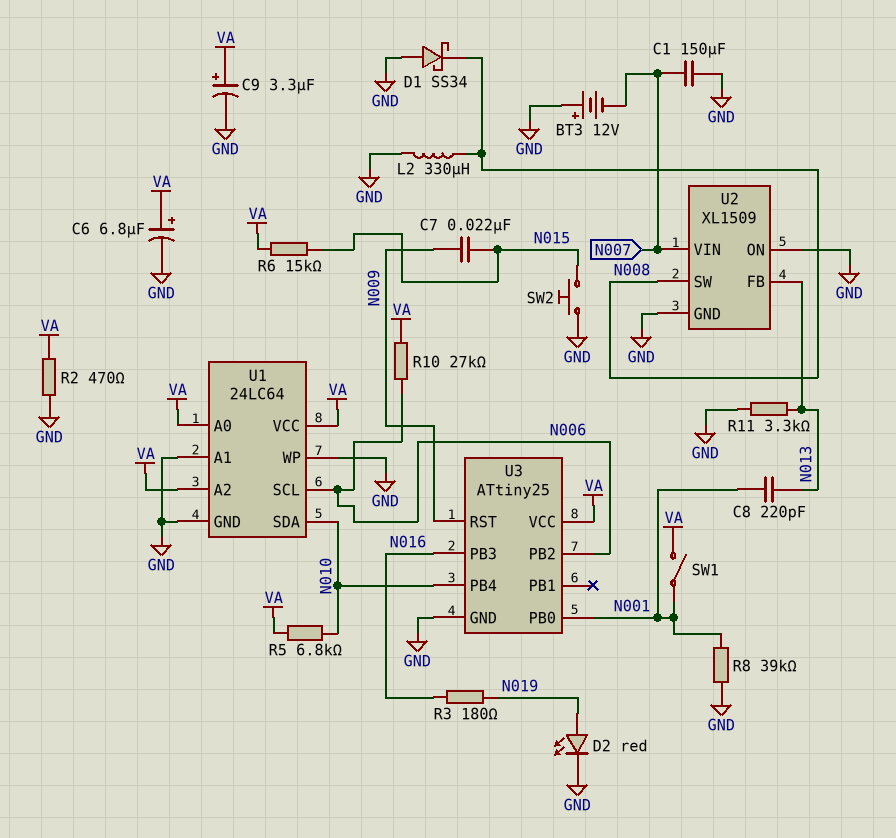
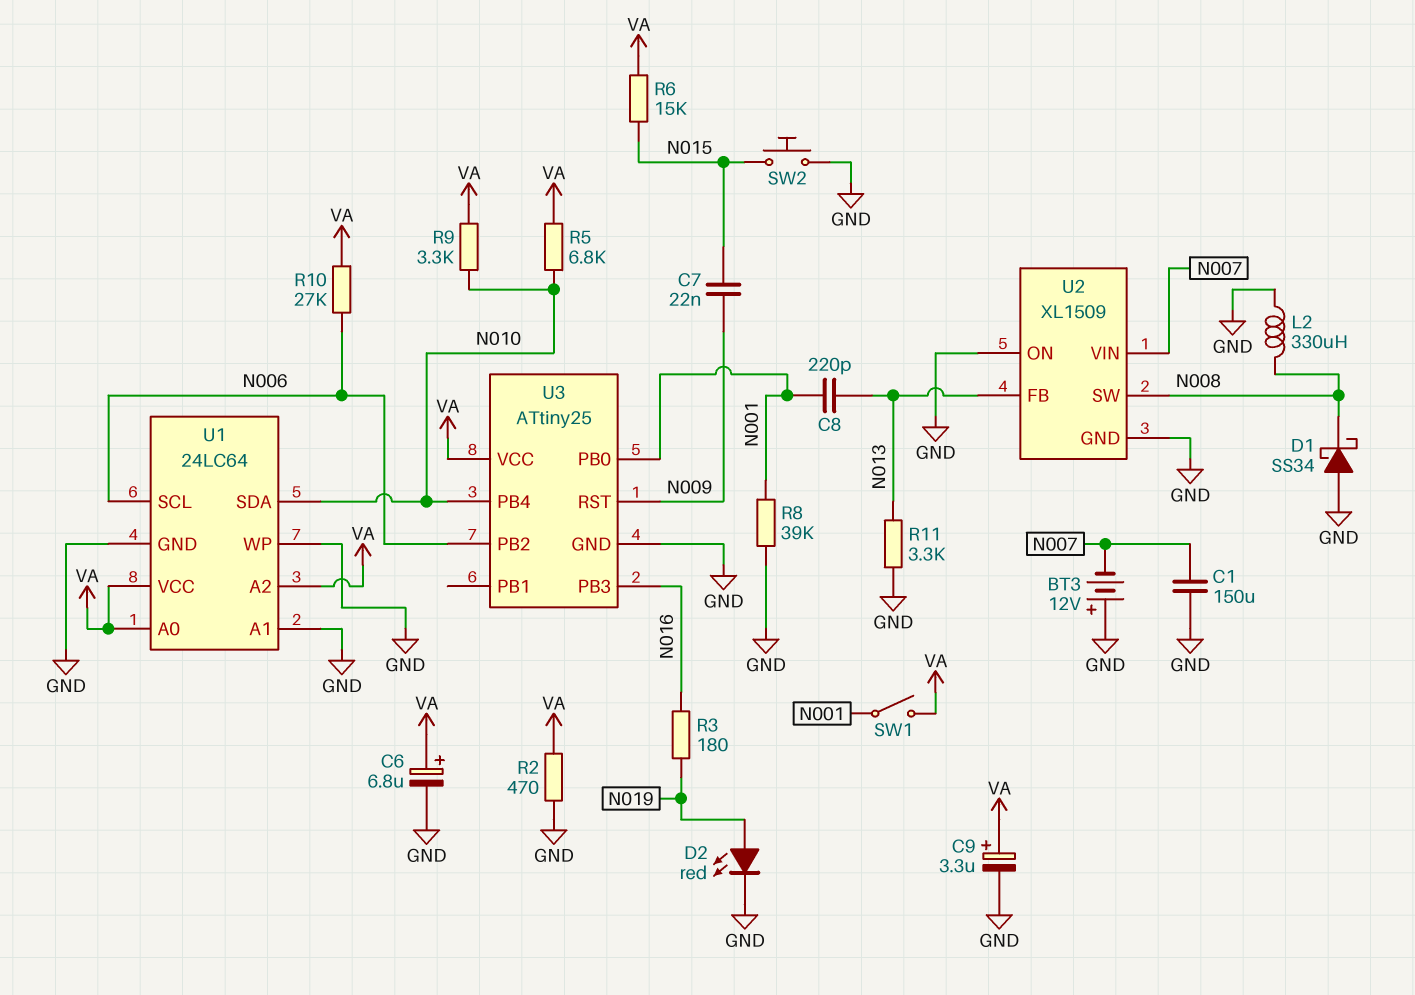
R9: none -> 3.3k (N010, VA)

